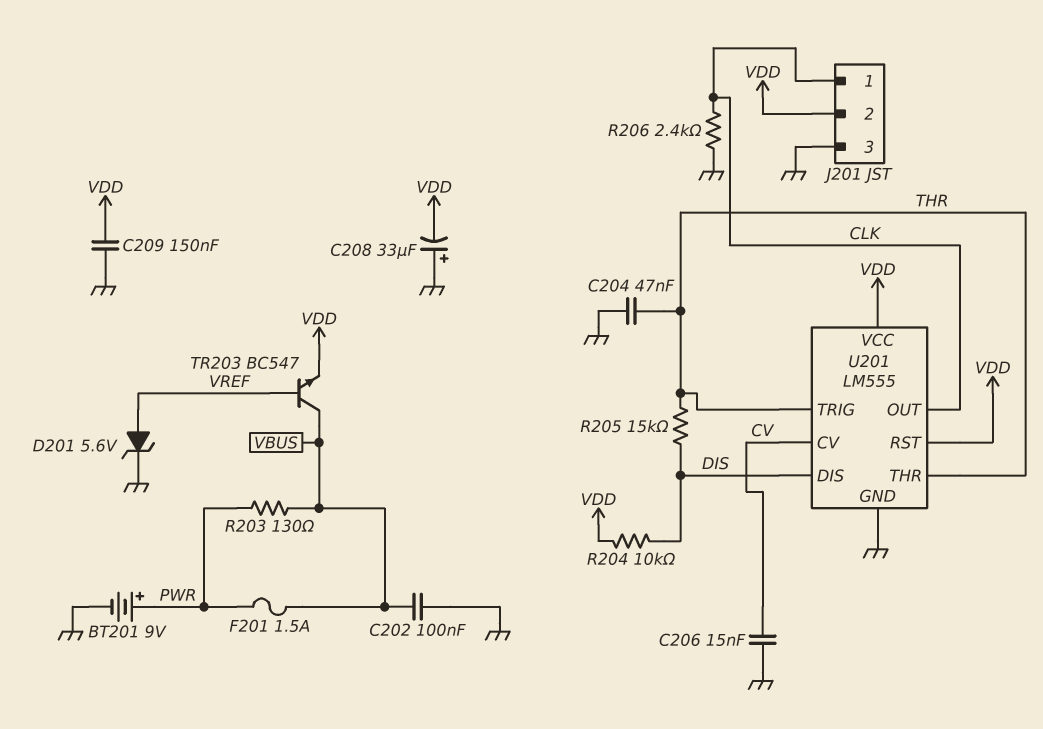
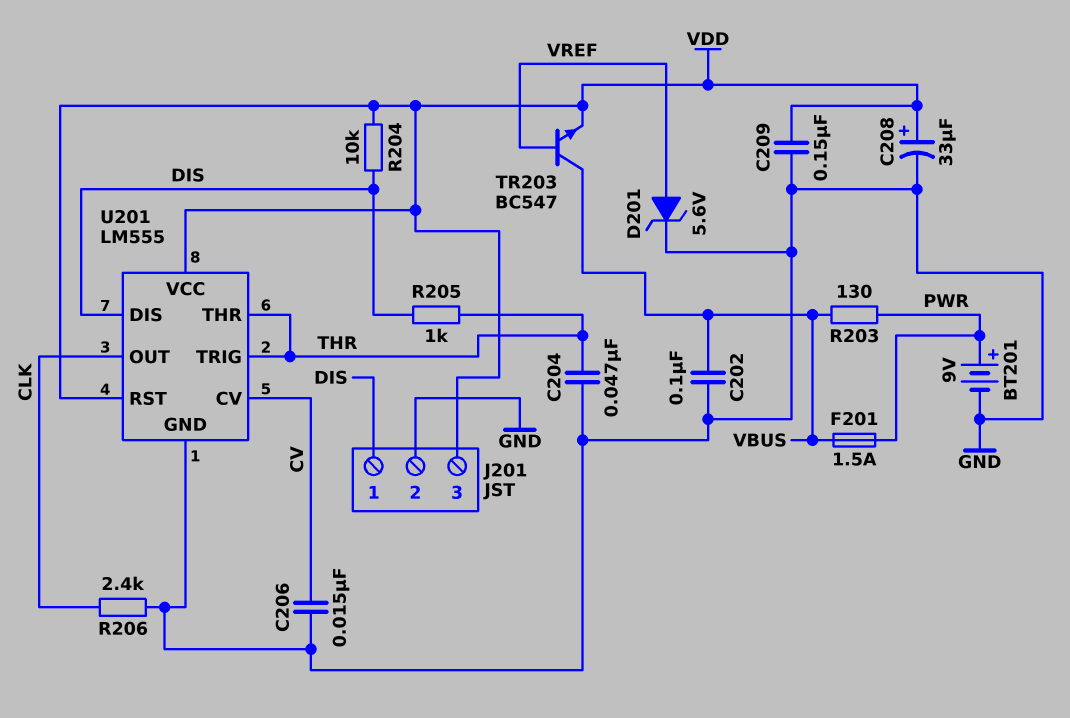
C208: 33uF (plus GND, minus VDD) -> 33uF (plus VDD, minus GND)
J201 pin 1: CLK -> DIS
J201 pin 2: VDD -> GND
J201 pin 3: GND -> VDD
R205: 15k (DIS, THR) -> 1k (DIS, THR)

